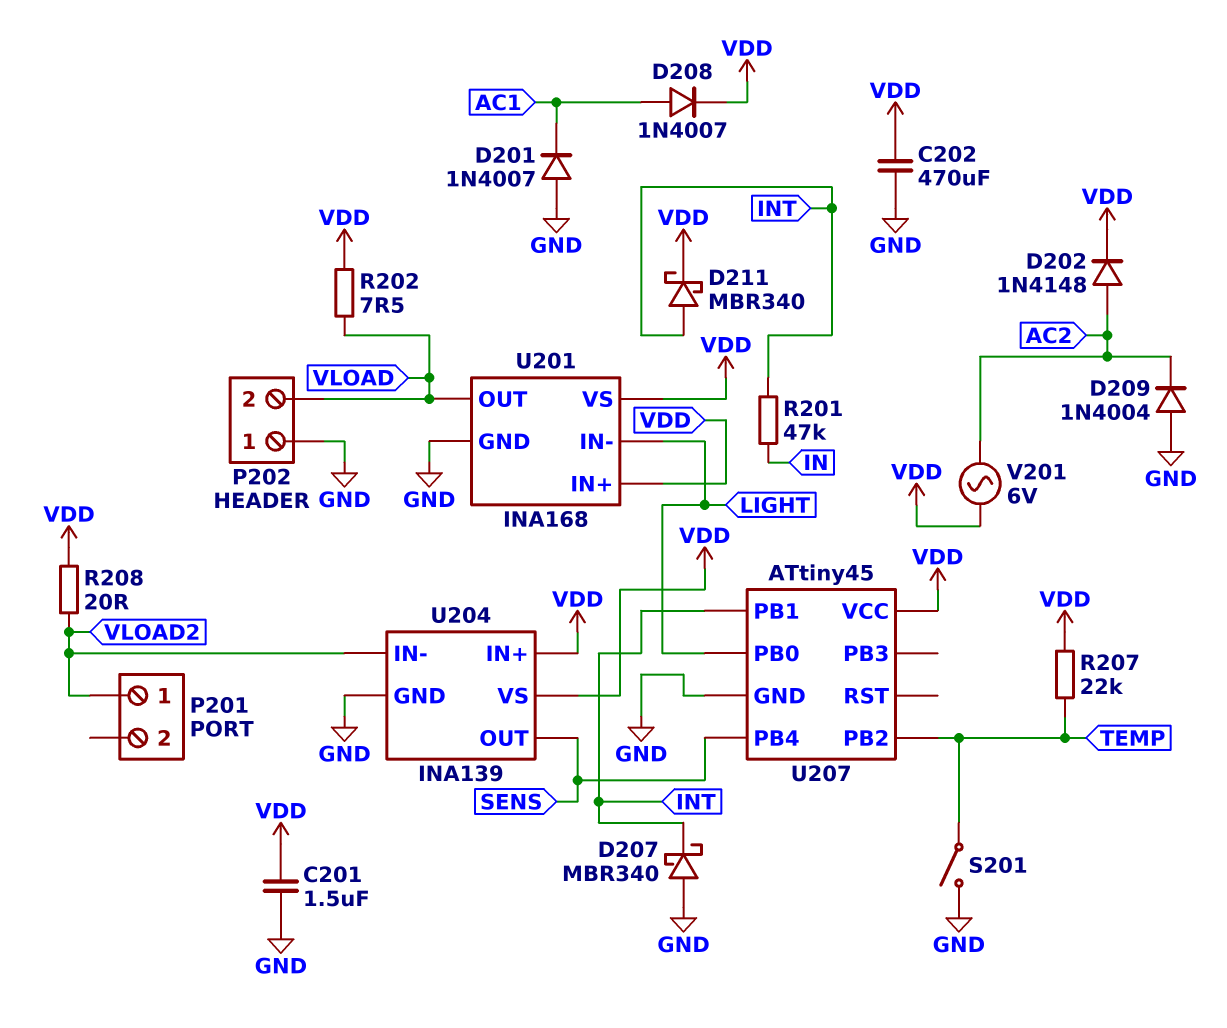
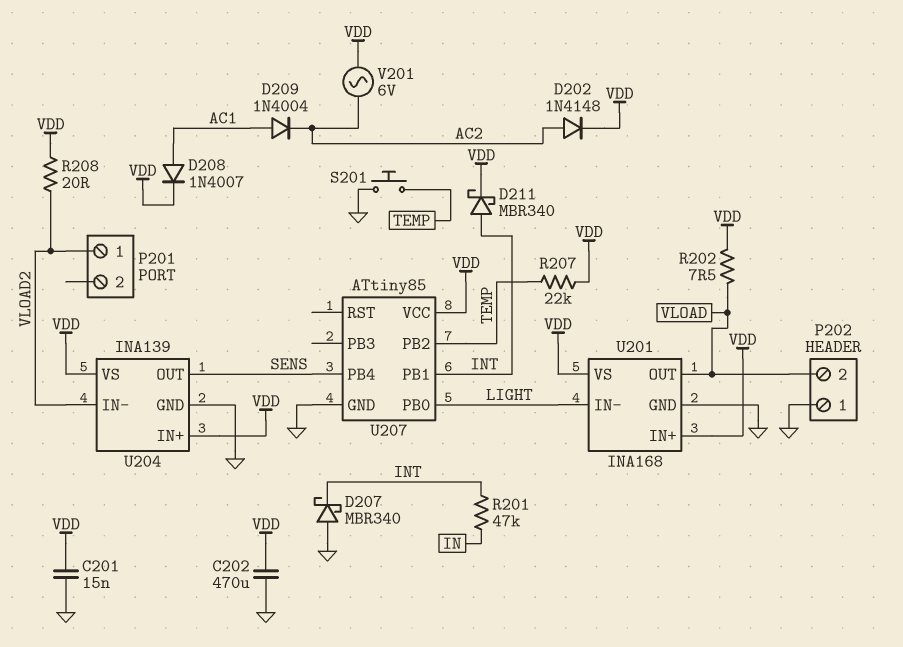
C201: 1.5uF (GND, VDD) -> 15nF (GND, VDD)
D201: diode 1N4007 (A GND, K AC1) -> none
D209: diode 1N4004 (A GND, K AC2) -> diode 1N4004 (A AC1, K AC2)
S201: switch (GND, TEMP) -> button (GND, TEMP)
U207: ATtiny45 -> ATtiny85

